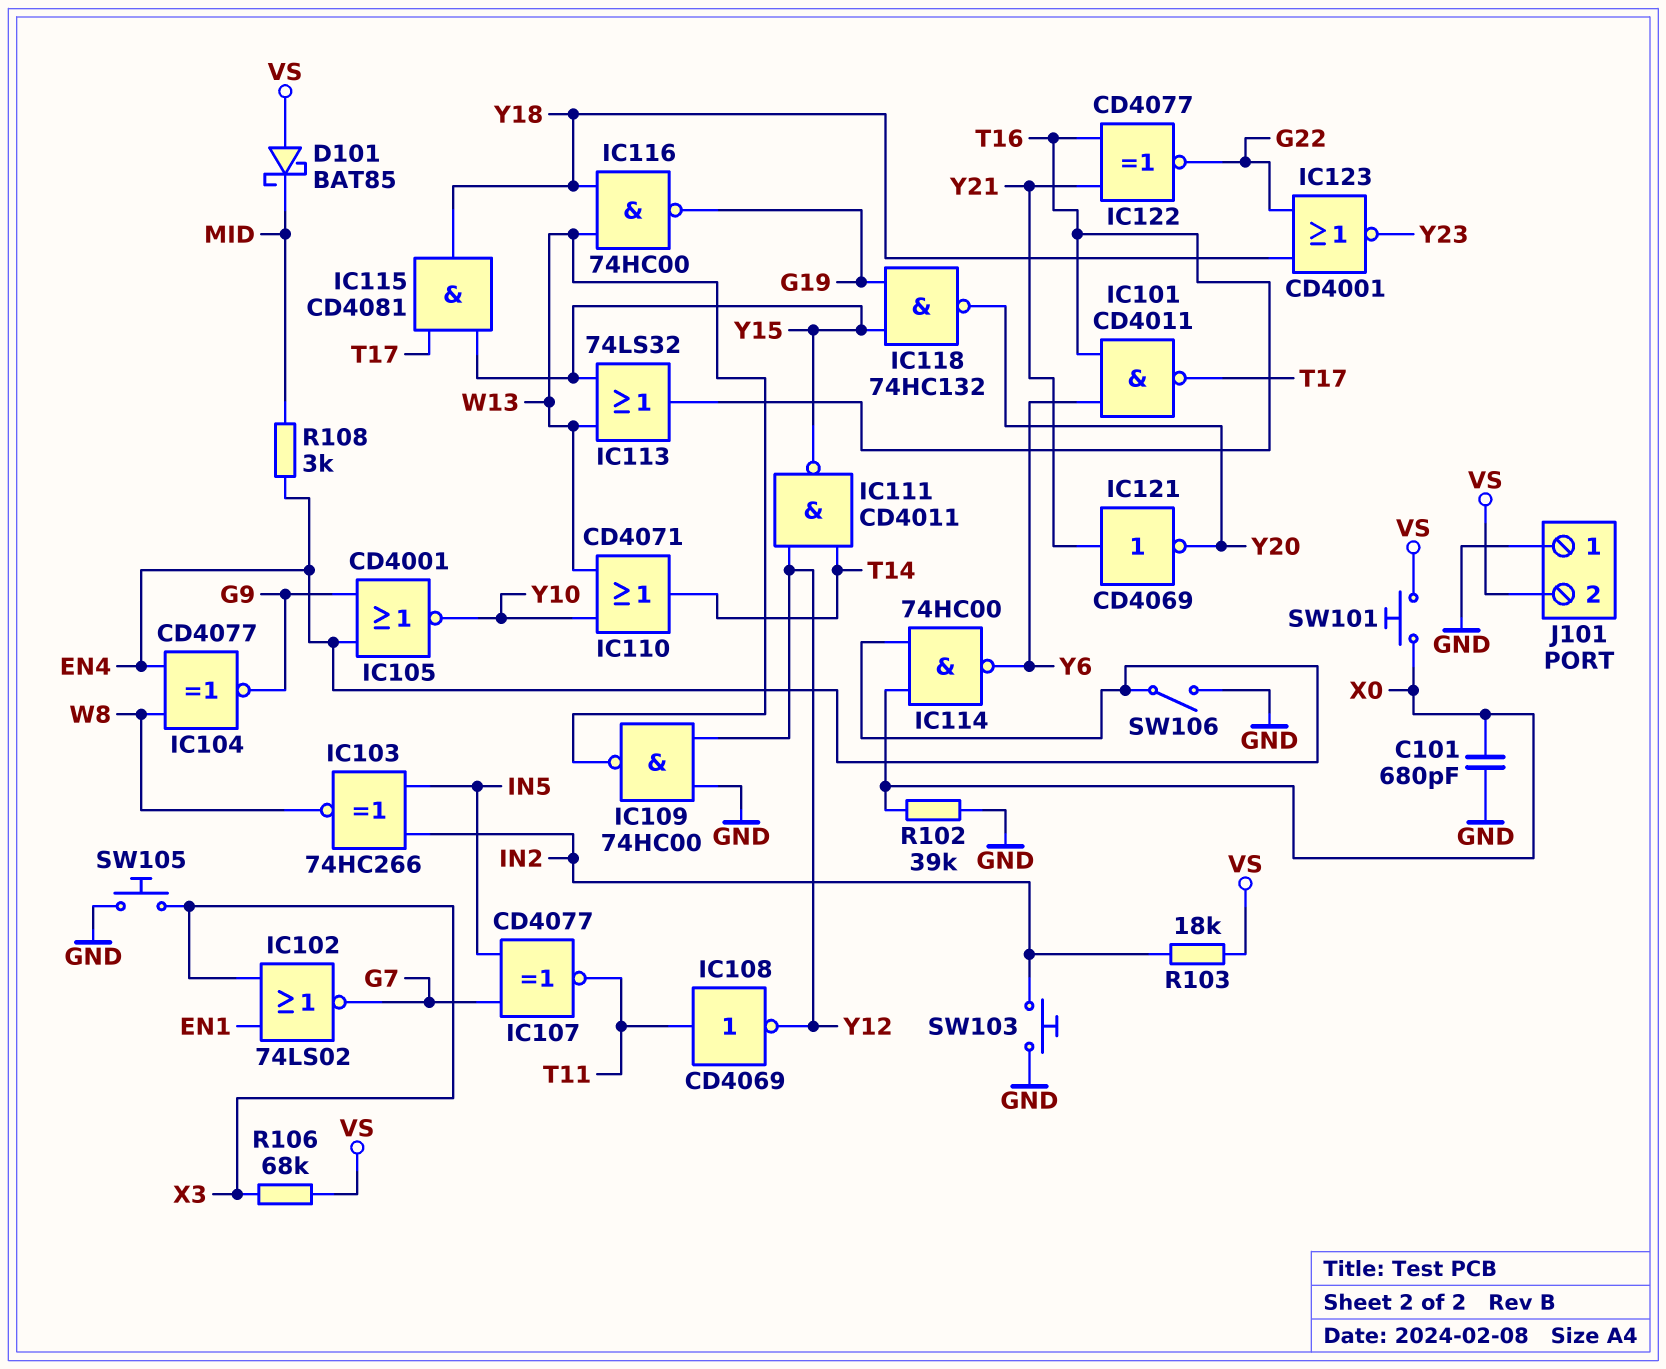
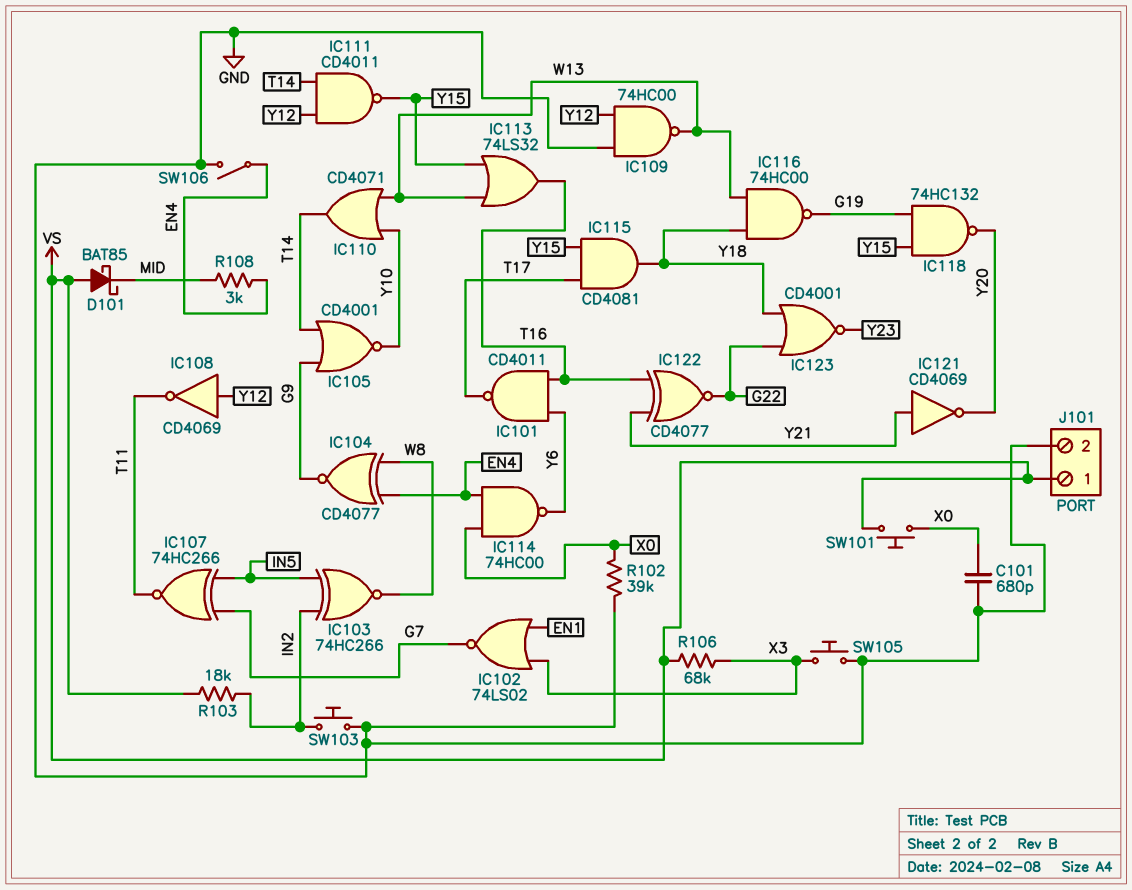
IC105: NOR CD4001 (in EN4, in G9, out Y10) -> NOR CD4001 (in G9, in T14, out Y10)
IC107: XNOR CD4077 (in G7, in IN5, out T11) -> XNOR 74HC266 (in G7, in IN5, out T11)
IC108: NOT CD4069 (in T11, out Y12) -> NOT CD4069 (in Y12, out T11)
J101 pin 1: GND -> VS
J101 pin 2: VS -> GND

